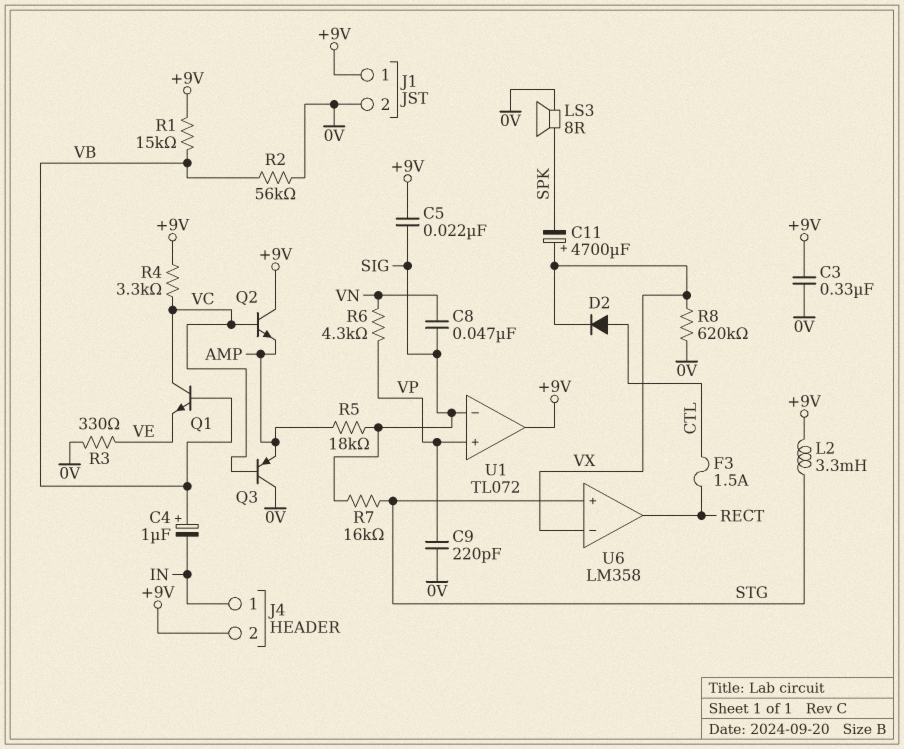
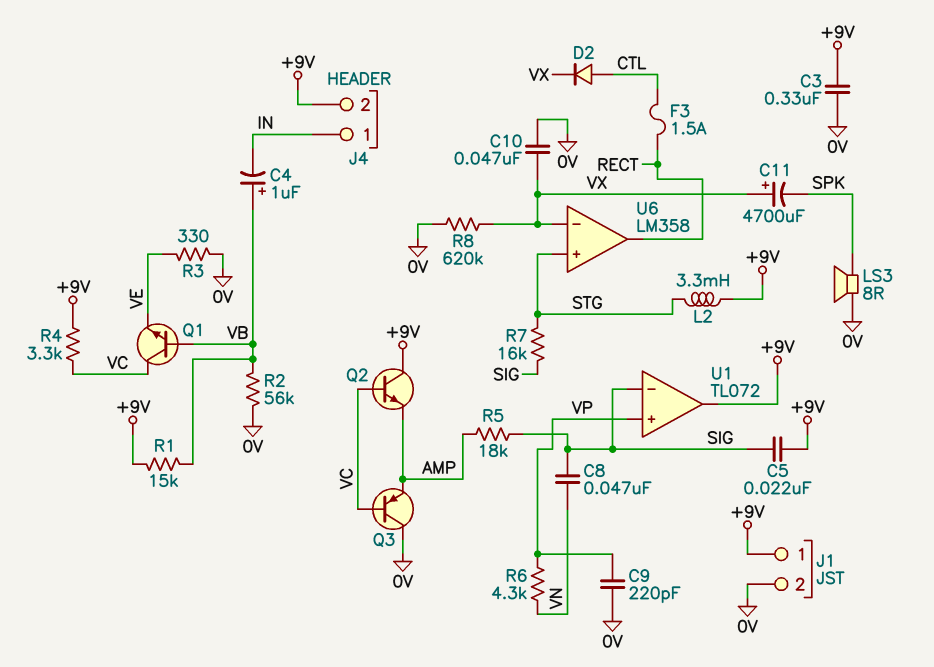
C10: none -> 47nF (0V, VX)

